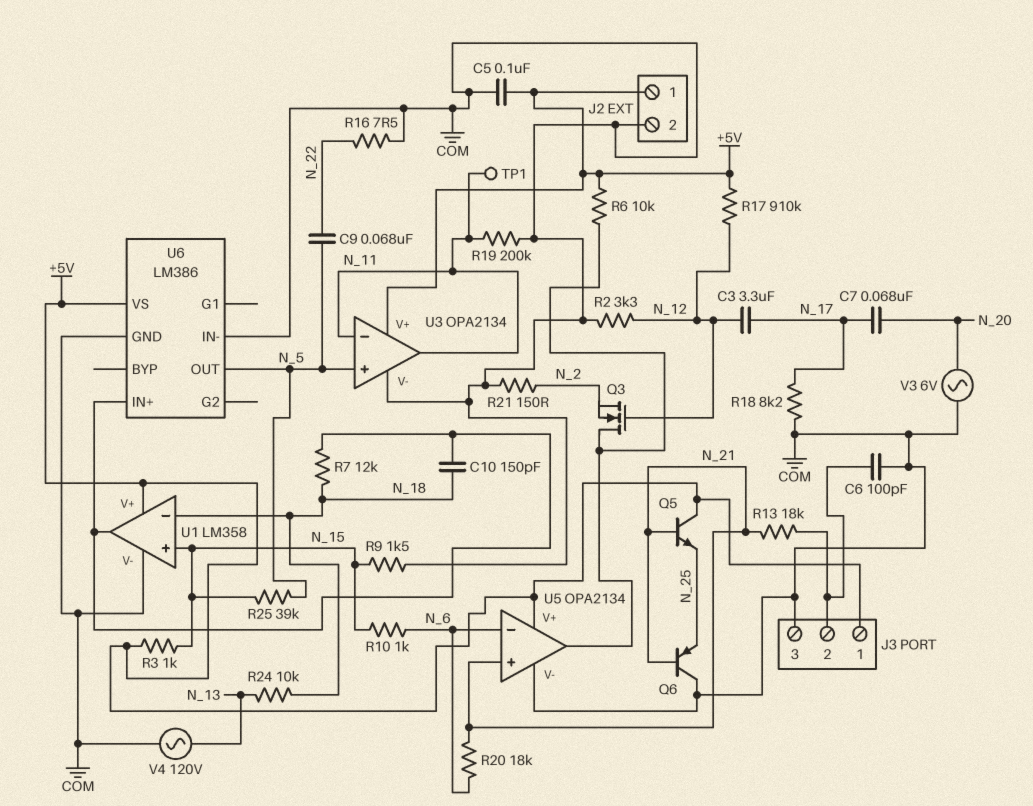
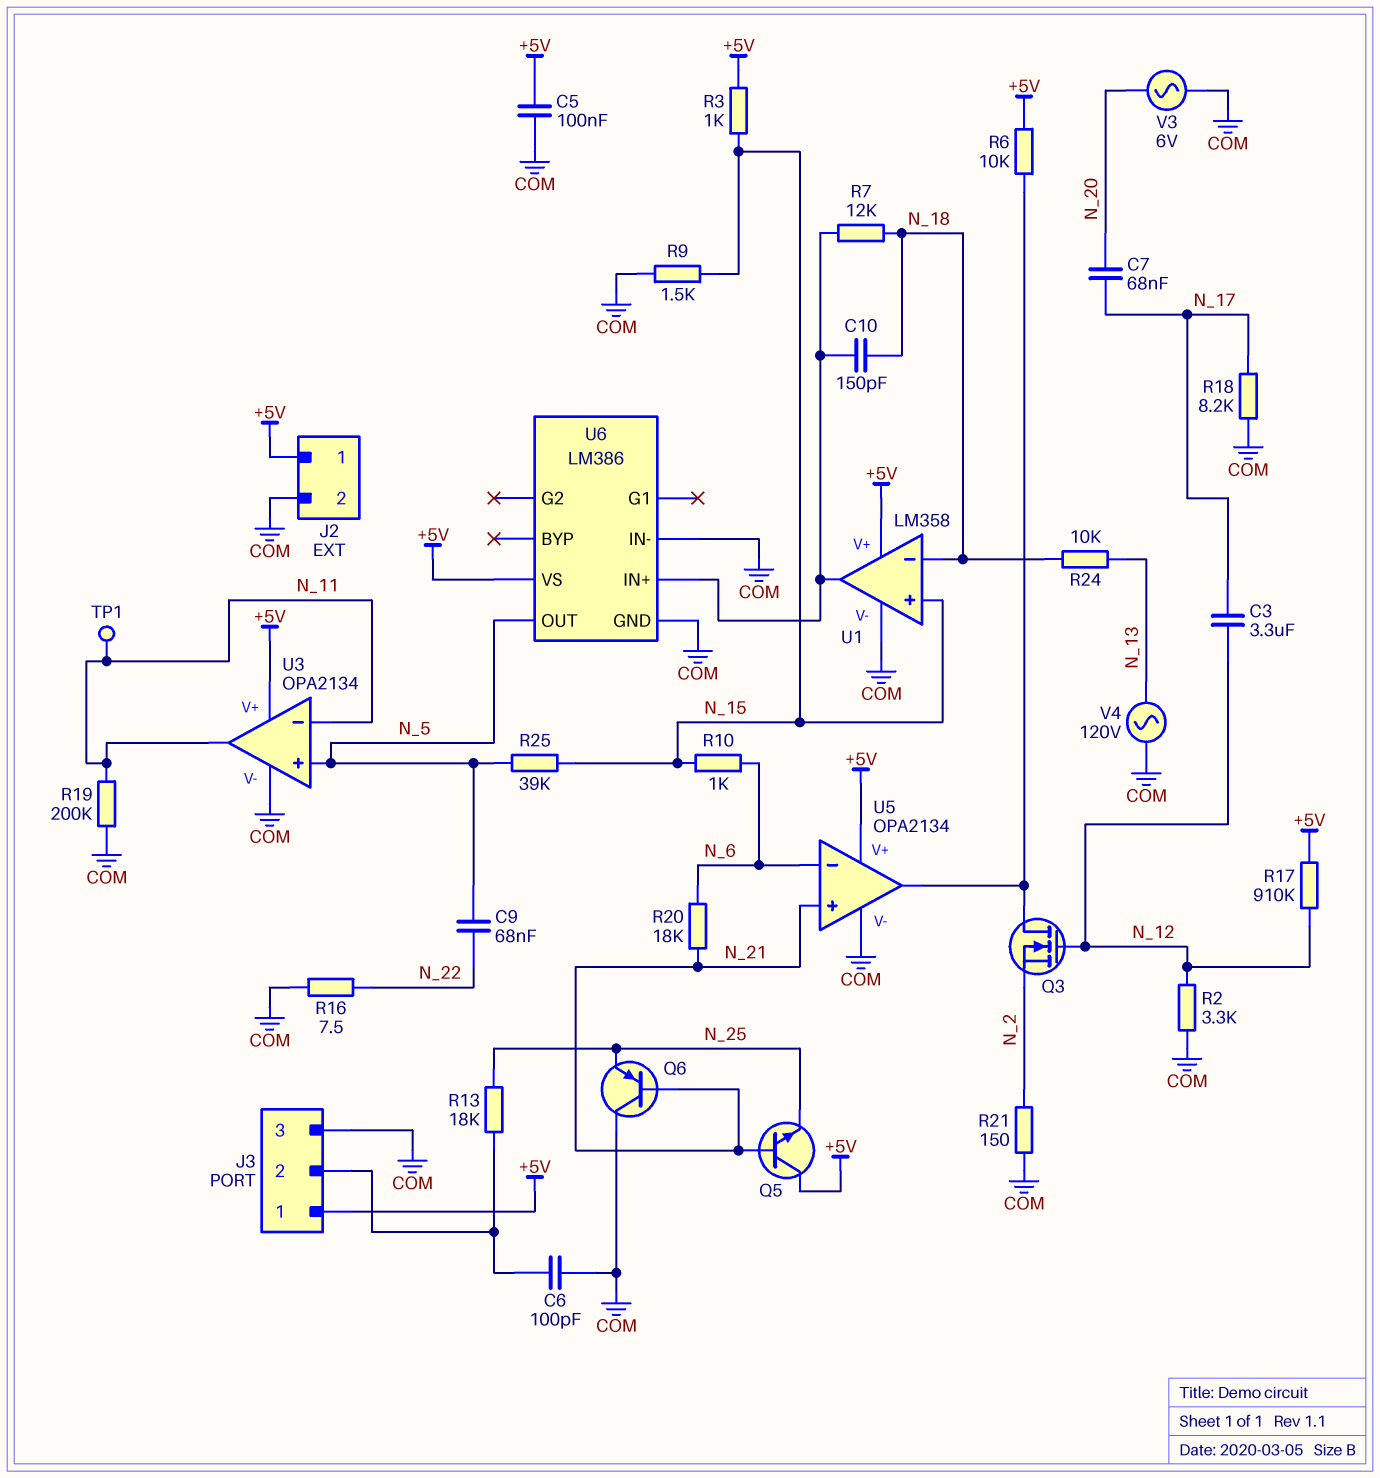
R13: 18k (J3/2, N_21) -> 18k (J3/2, N_25)

